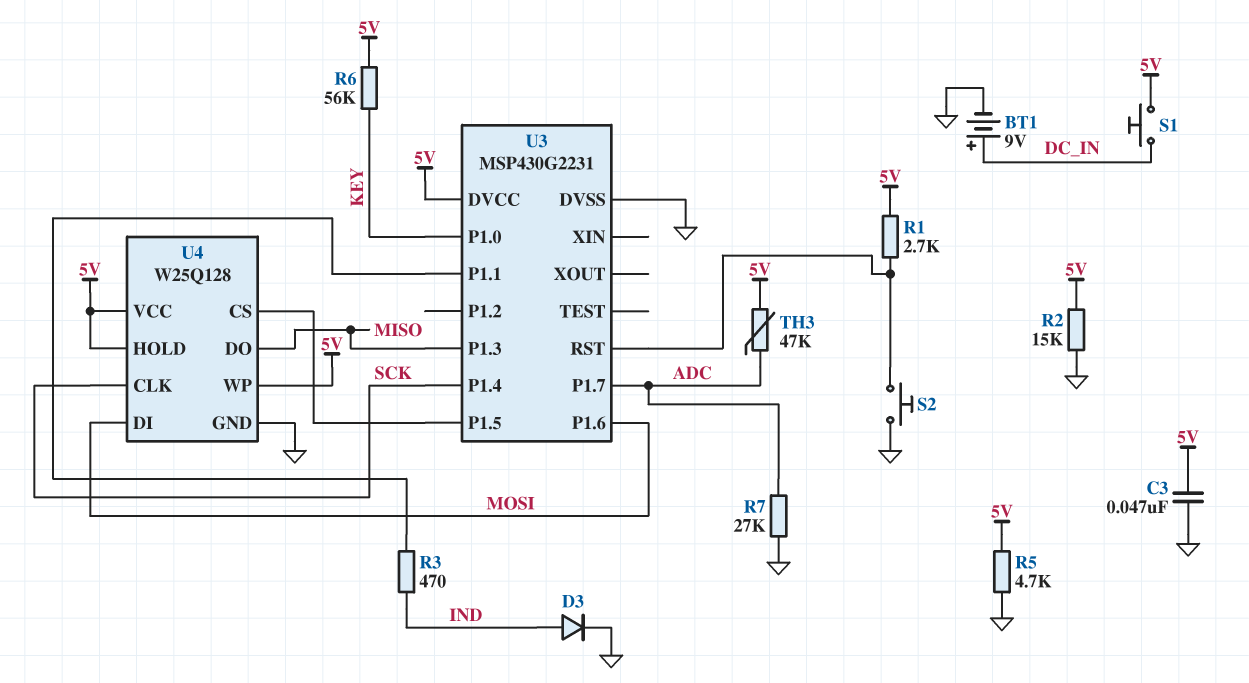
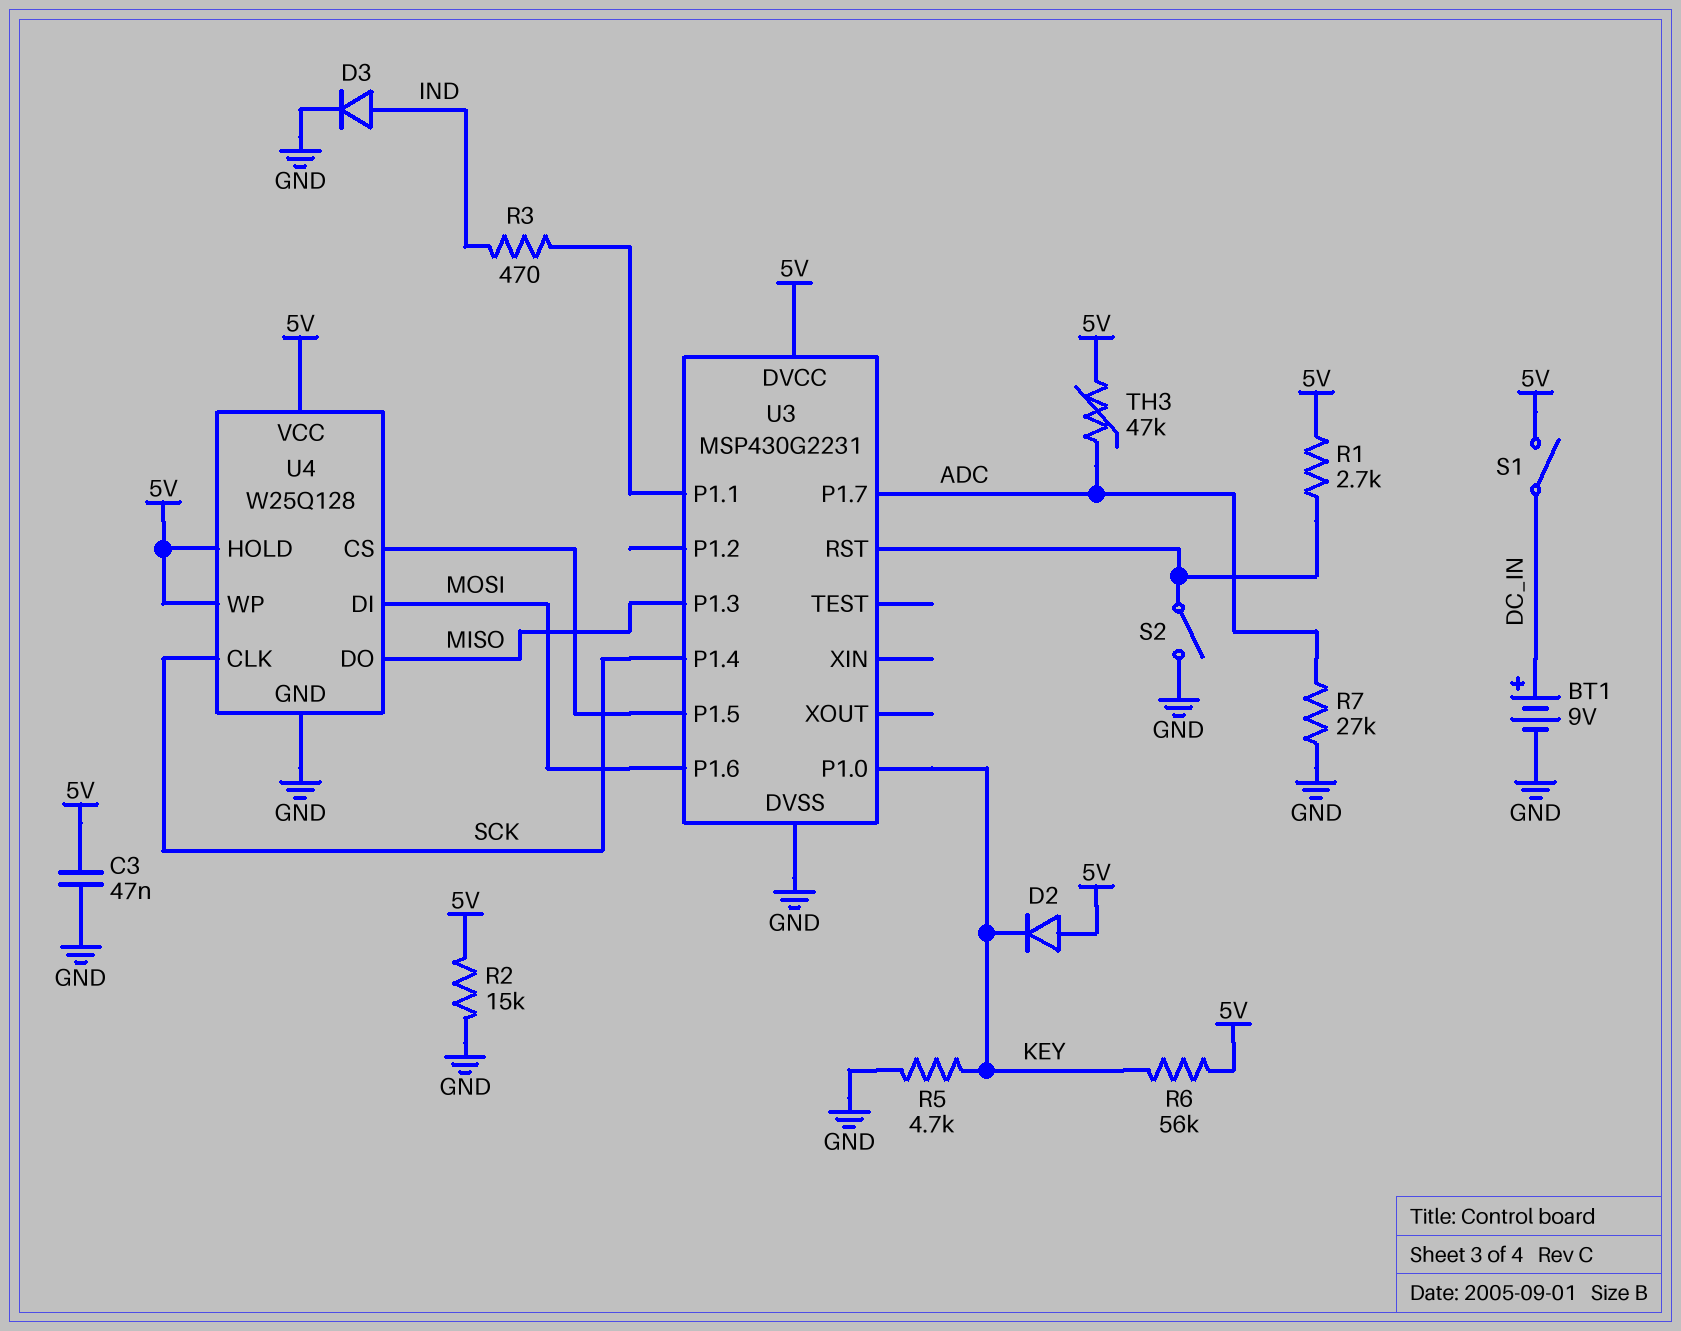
D2: none -> diode (A 5V, K KEY)
R5: 4.7k (5V, GND) -> 4.7k (GND, KEY)
S1: button (5V, DC_IN) -> switch (5V, DC_IN)
S2: button (GND, U3/RST) -> switch (GND, U3/RST)

